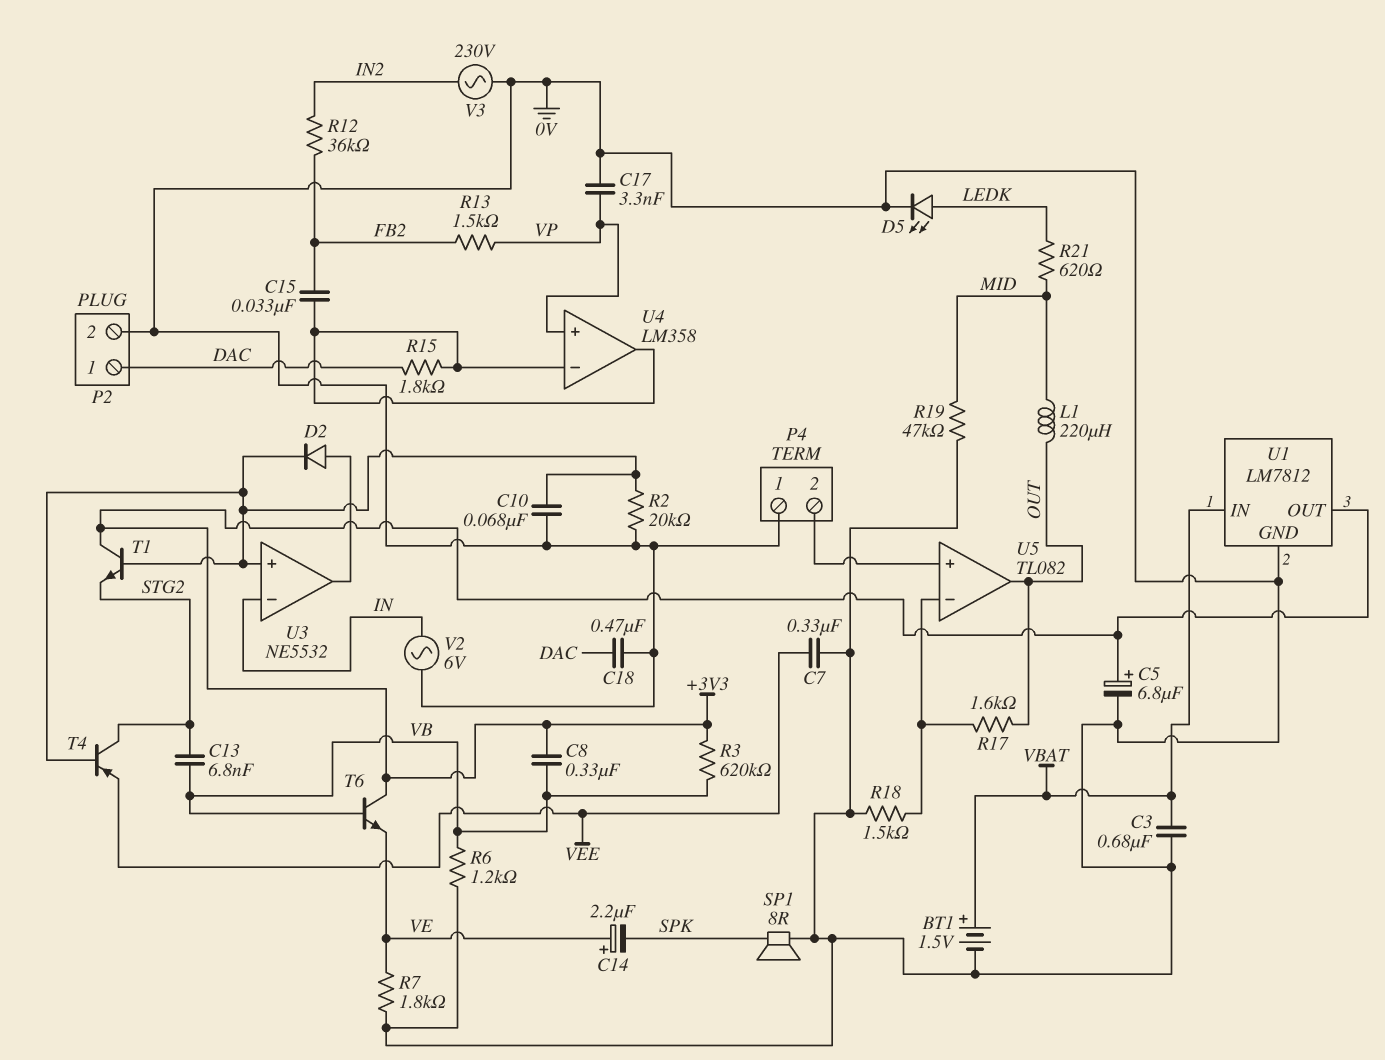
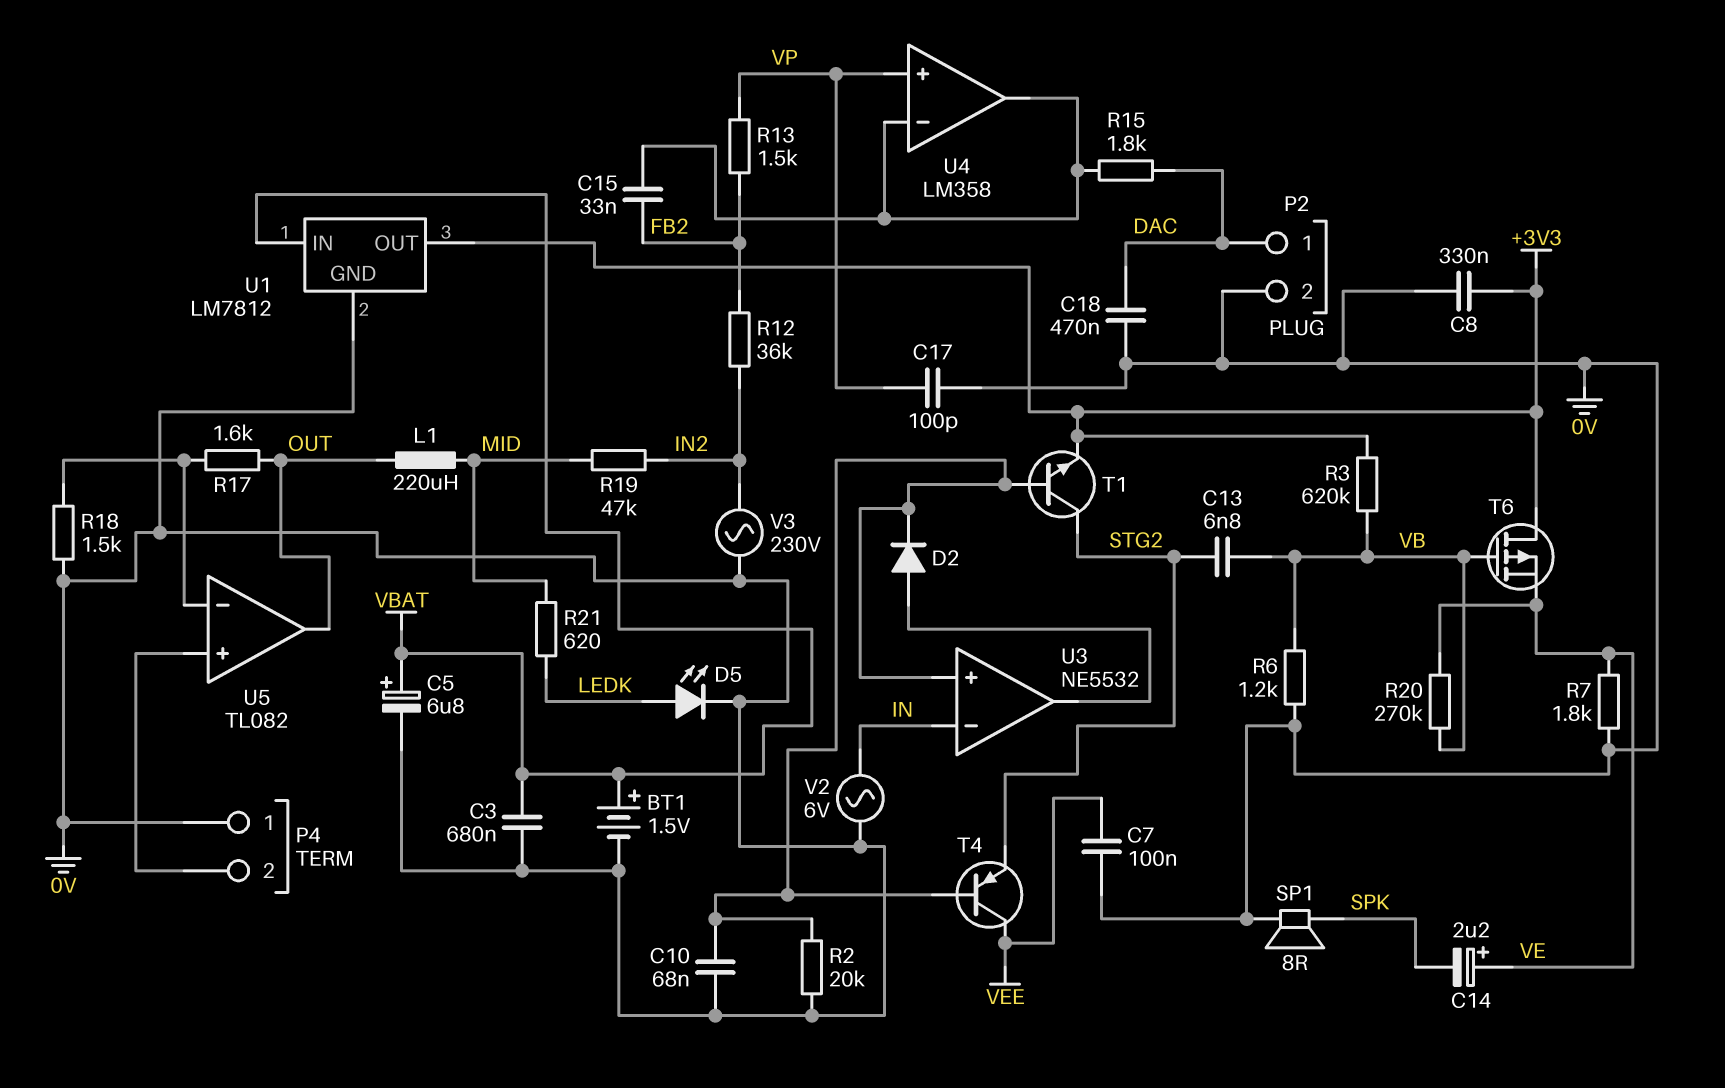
C5: 6.8uF (plus +3V3, minus 0V) -> 6.8uF (plus VBAT, minus 0V)
C7: 330nF (0V, VEE) -> 100nF (0V, VEE)
C8: 330nF (+3V3, VB) -> 330nF (+3V3, 0V)
C17: 3.3nF (0V, VP) -> 100pF (0V, VP)
R19: 47k (0V, MID) -> 47k (IN2, MID)
R20: none -> 270k (VB, VE)
T1: NPN (B U3/in+, C +3V3, E STG2) -> NPN (B U3/in+, C STG2, E +3V3)
T4: PNP (B U3/in+, C STG2, E VEE) -> PNP (B U3/in+, C VEE, E STG2)
T6: NPN (B VB, C +3V3, E VE) -> PMOS (G VB, D +3V3, S VE)

